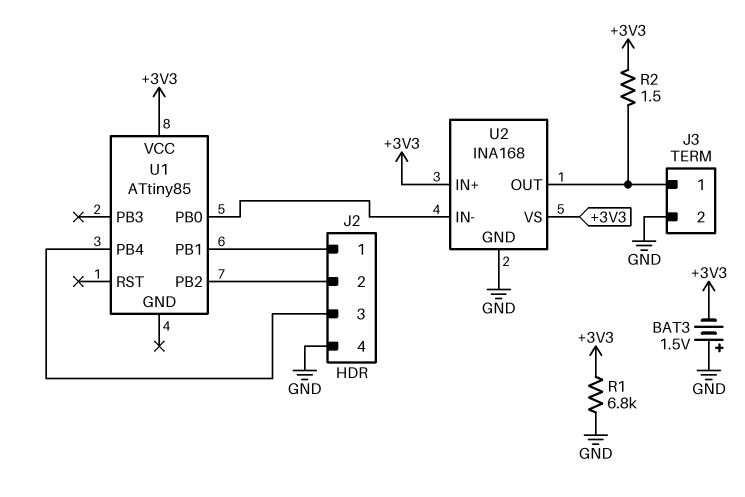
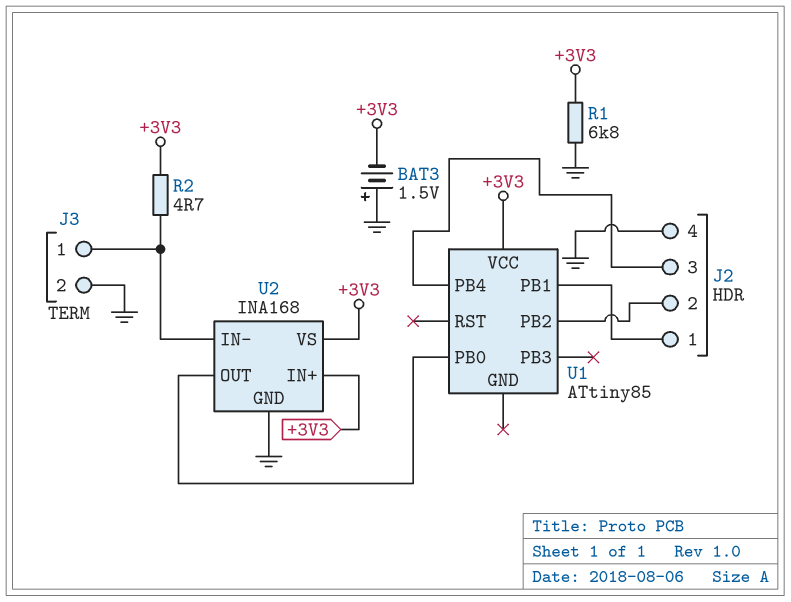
R2: 1.5 (+3V3, J3/1) -> 4.7 (+3V3, J3/1)
U2 pin IN-: U1/PB0 -> J3/1
U2 pin OUT: J3/1 -> U1/PB0

